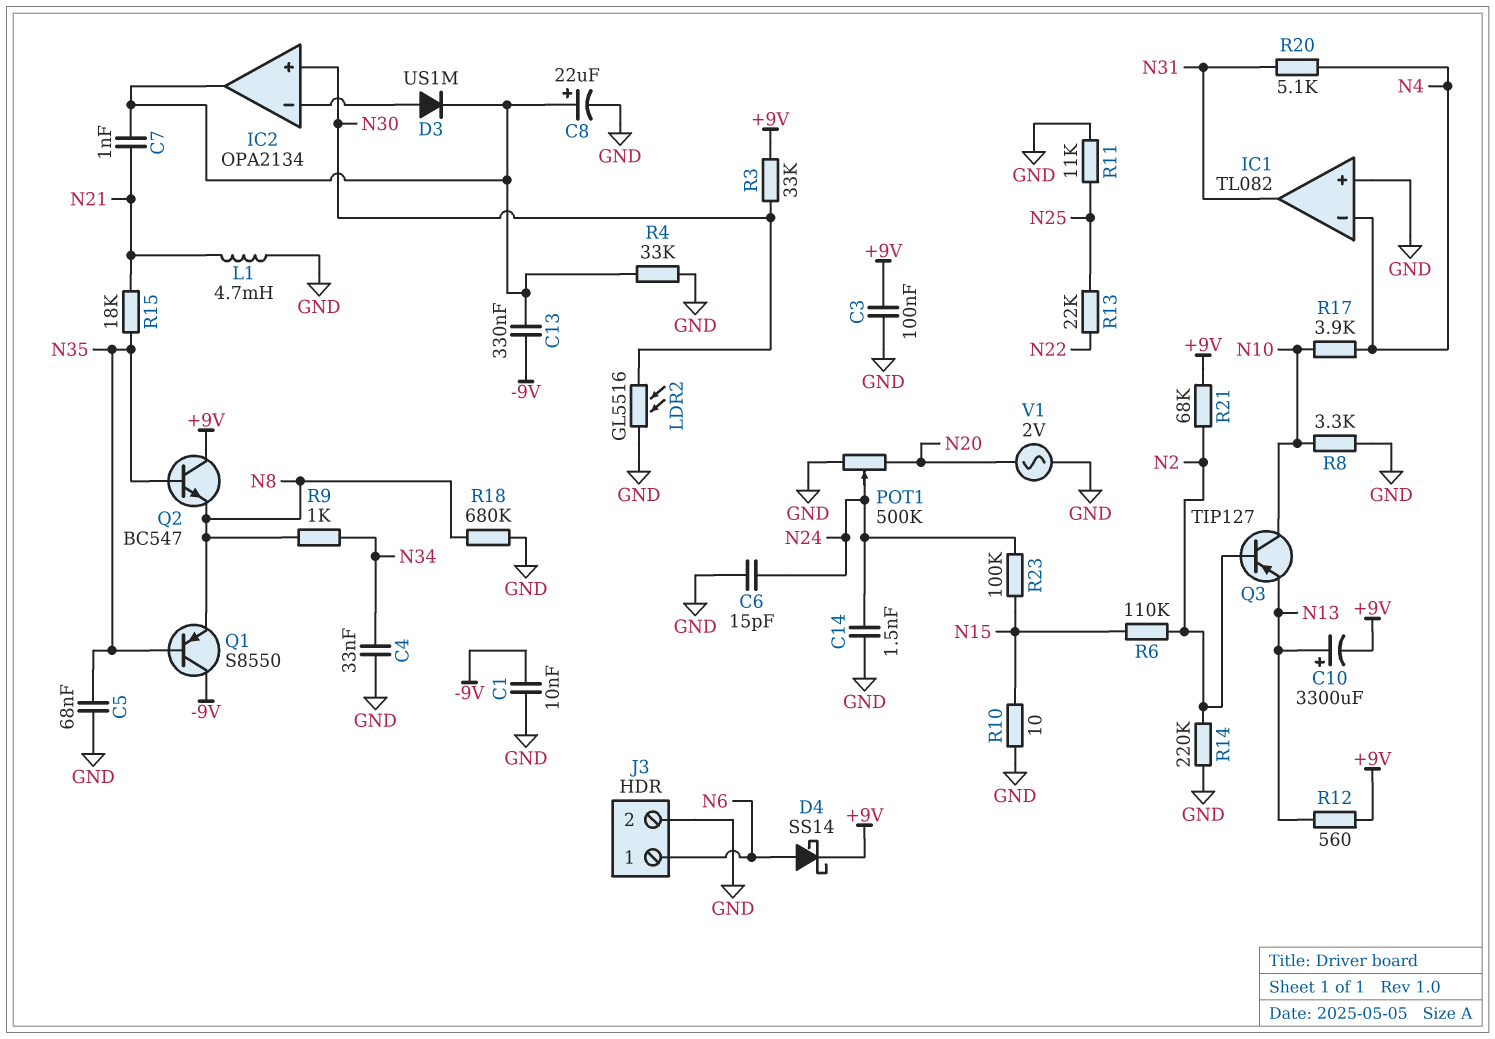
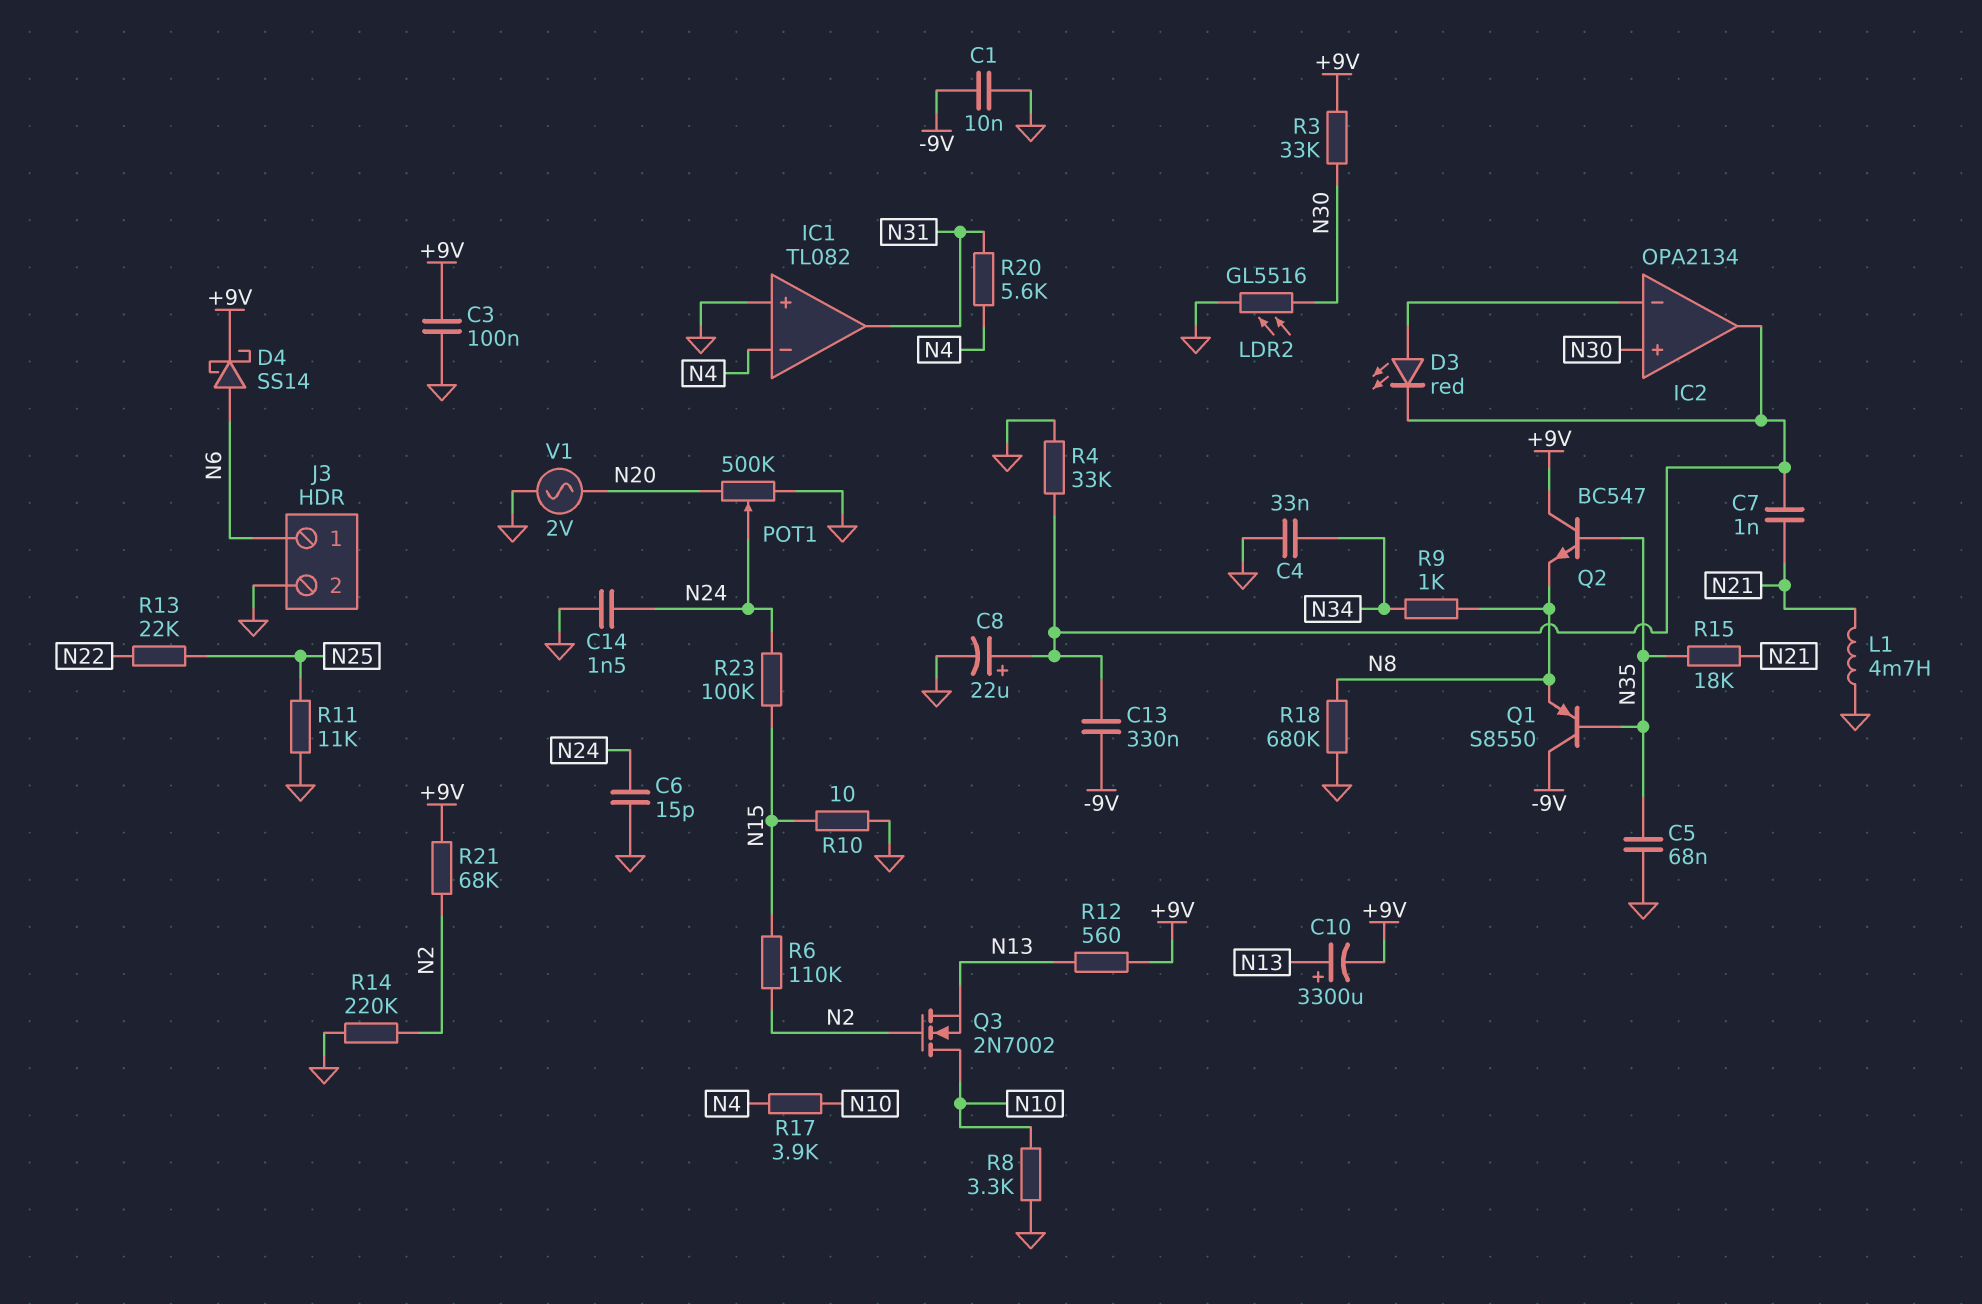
D3: diode US1M (A IC2/in-, K IC2/out) -> LED red (A IC2/in-, K IC2/out)
Q3: PNP TIP127 (B N2, C N10, E N13) -> NMOS 2N7002 (G N2, D N10, S N13)
R20: 5.1k (N4, N31) -> 5.6k (N4, N31)

